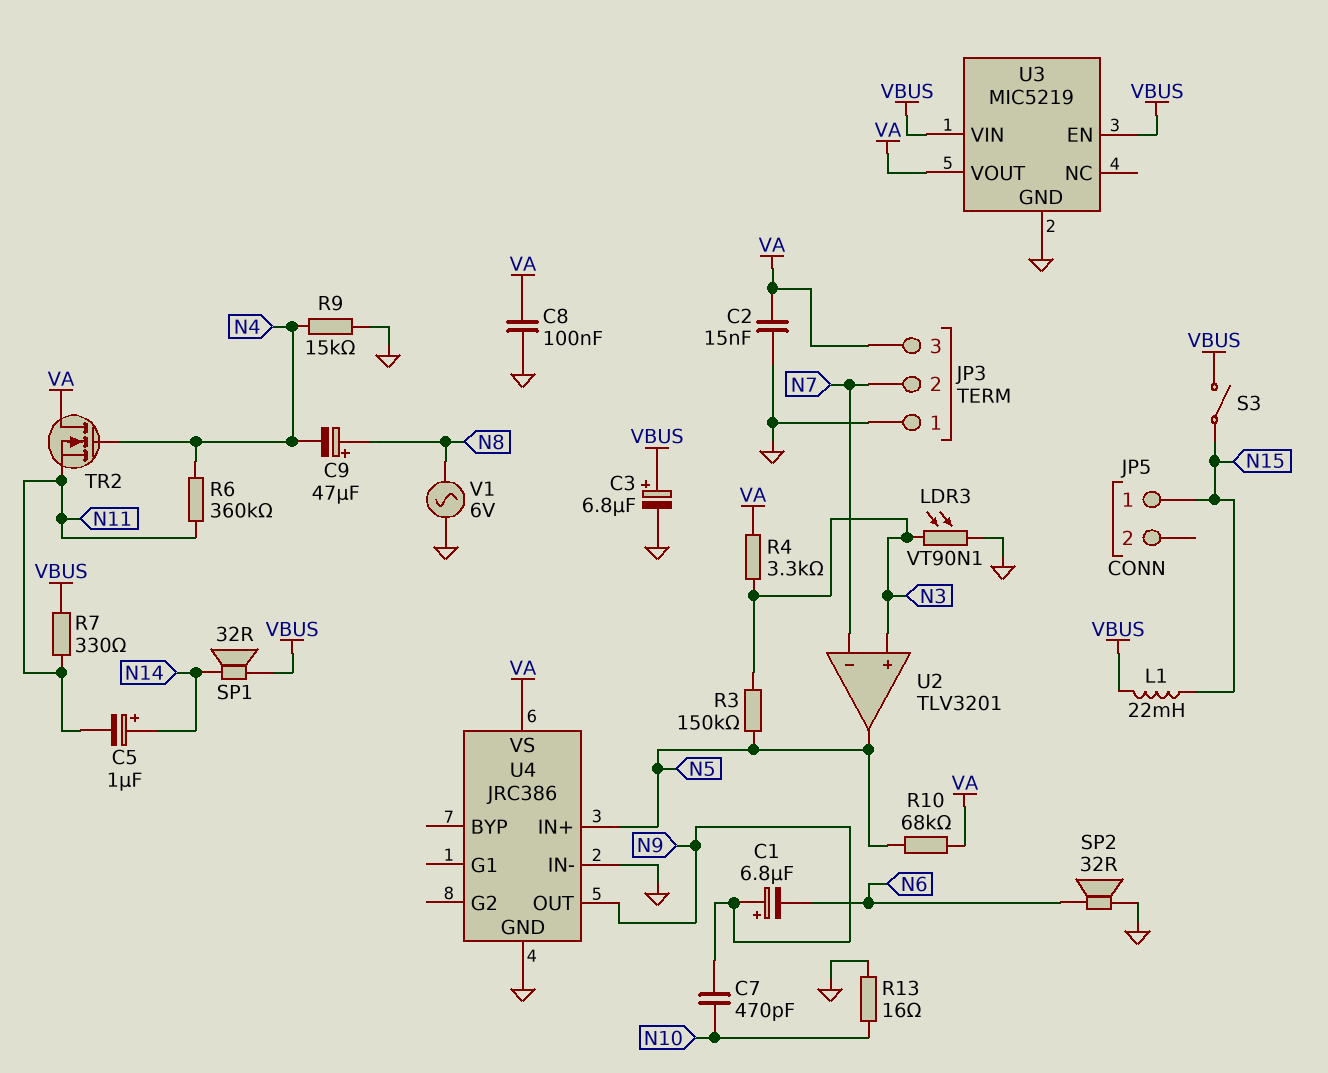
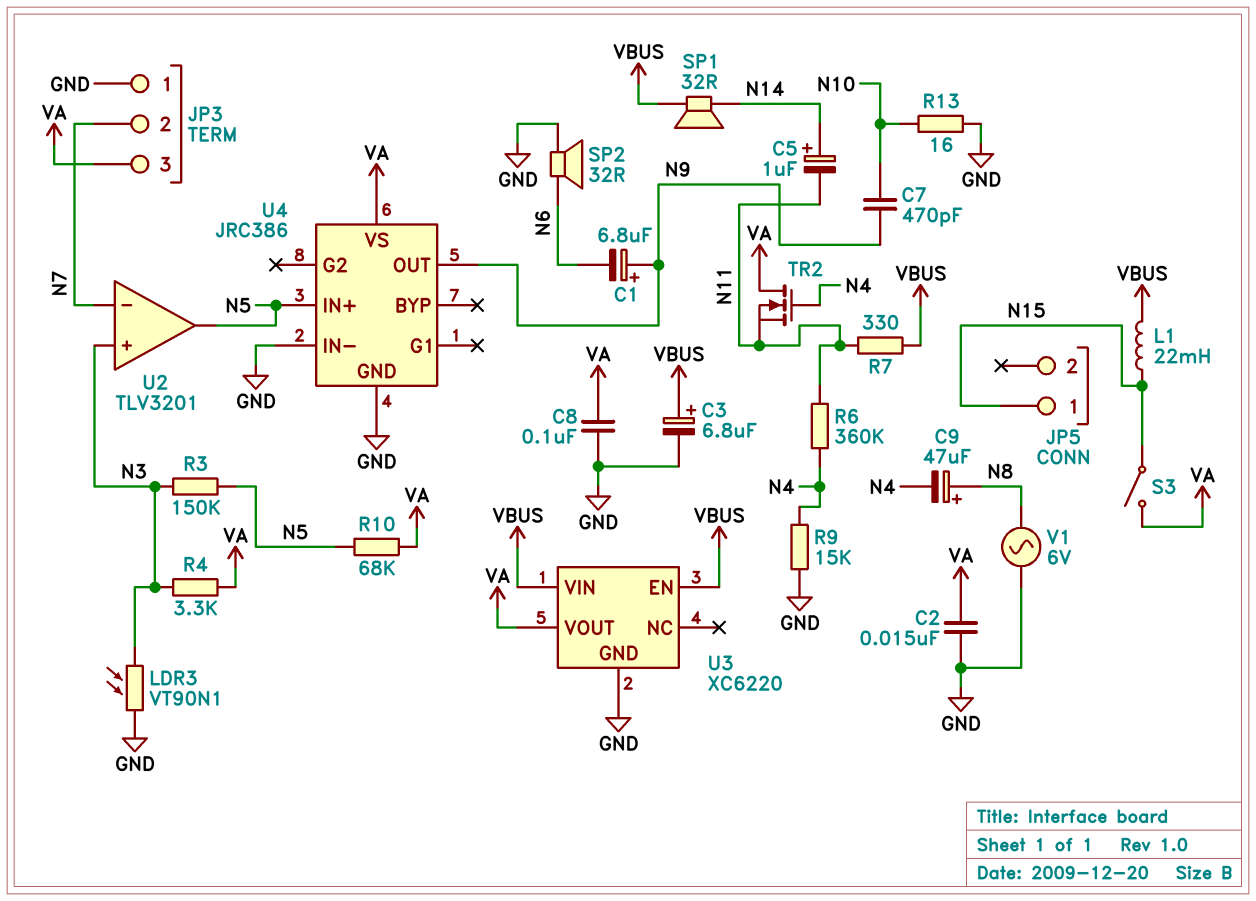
S3: switch (N15, VBUS) -> switch (N15, VA)
U3: MIC5219 -> XC6220

